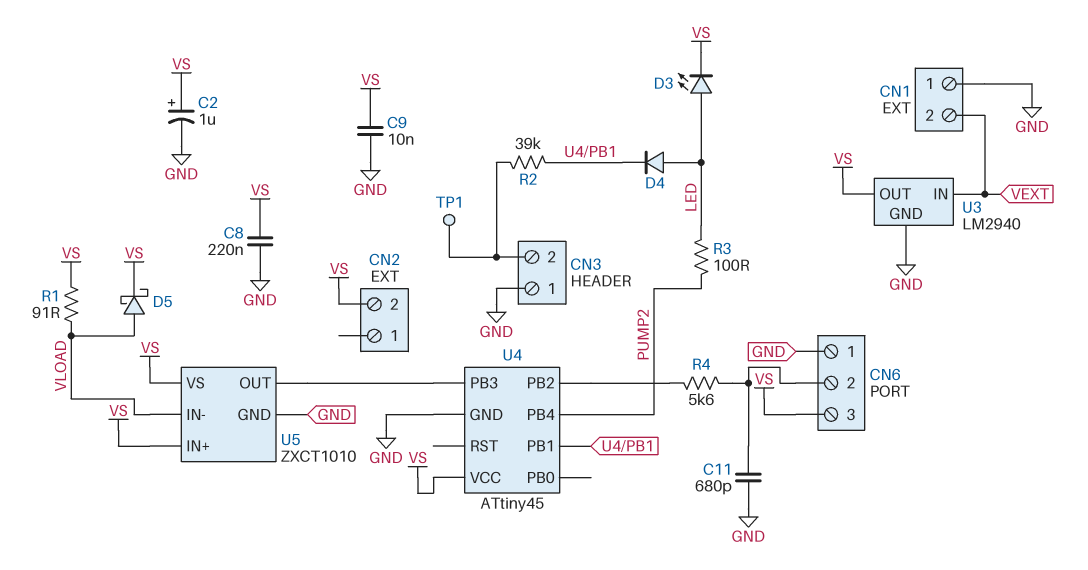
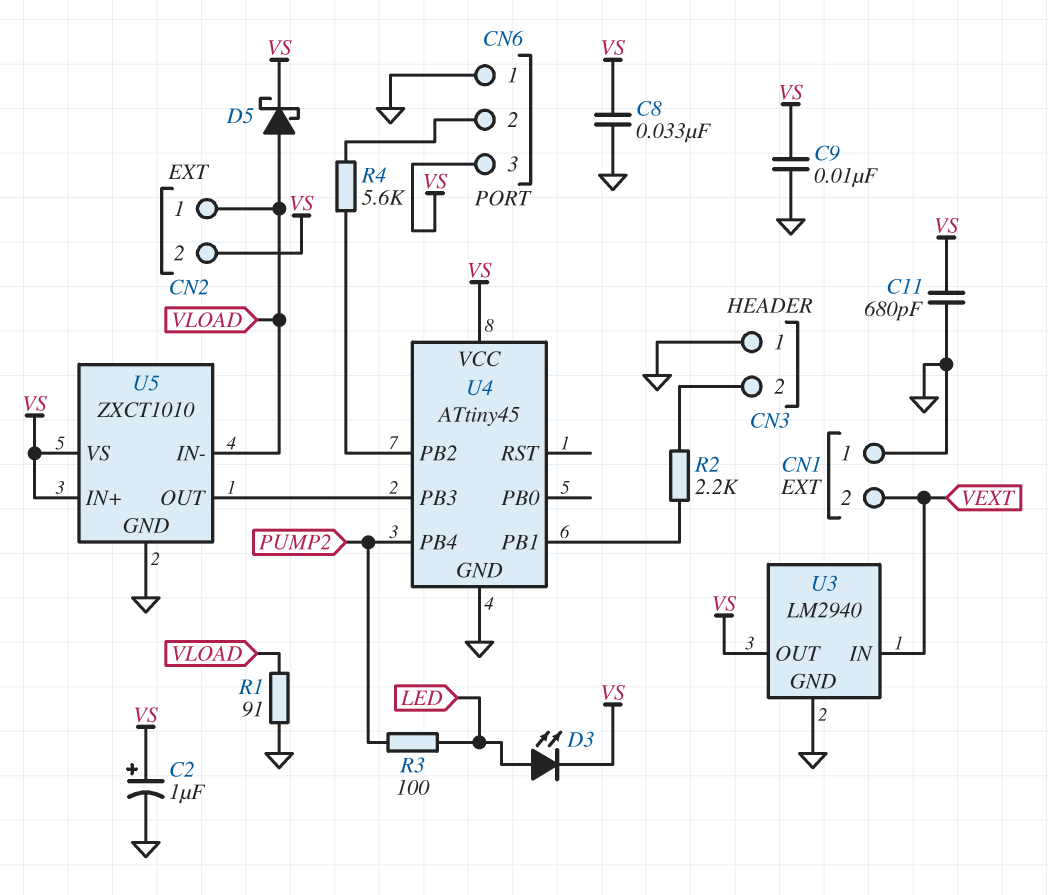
C8: 220nF (GND, VS) -> 33nF (GND, VS)
C11: 680pF (CN6/2, GND) -> 680pF (GND, VS)
CN2 pin 1: none -> VLOAD
D4: diode (A LED, K U4/PB1) -> none
R1: 91 (VLOAD, VS) -> 91 (GND, VLOAD)
R2: 39k (CN3/2, U4/PB1) -> 2.2k (CN3/2, U4/PB1)
TP1: test point (CN3/2) -> none

